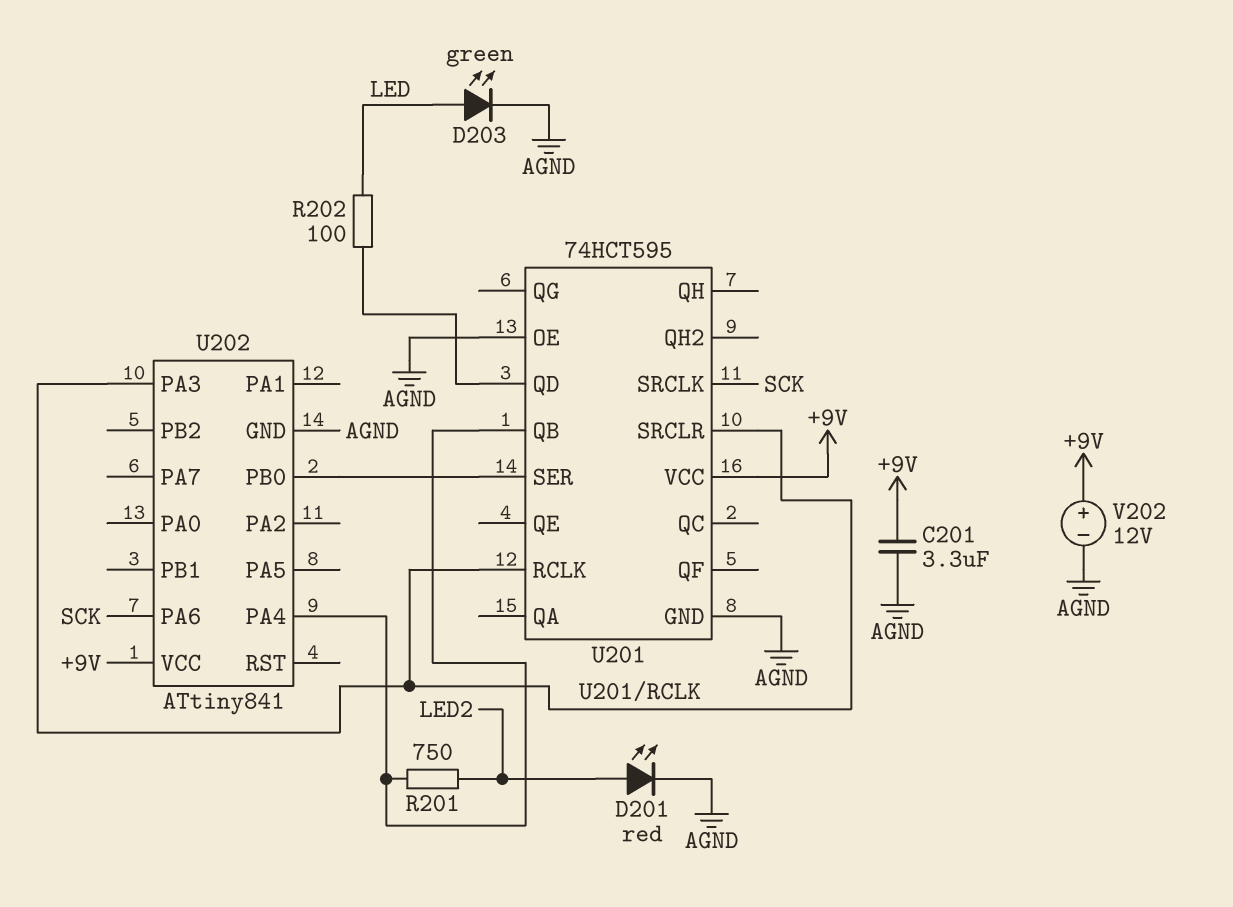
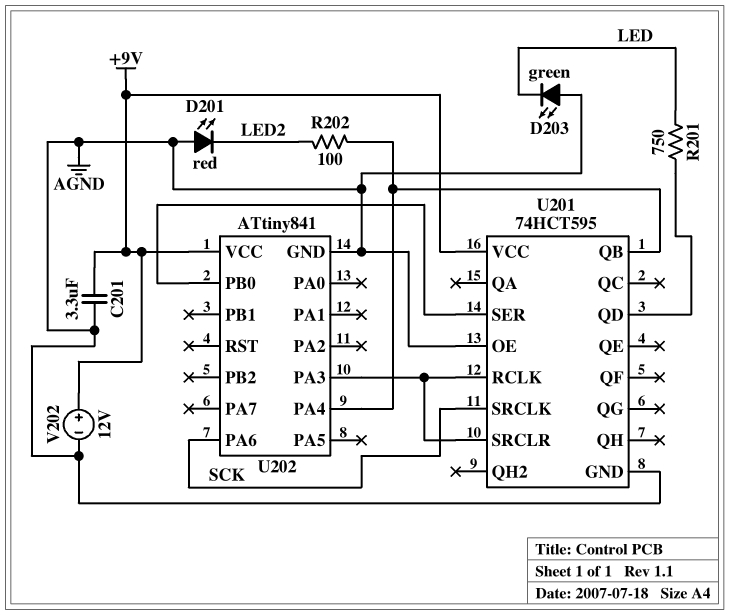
D201: LED red (A LED2, K AGND) -> LED red (A AGND, K LED2)
D203: LED green (A LED, K AGND) -> LED green (A AGND, K LED)
R201: 750 (LED2, U201/QB) -> 750 (LED, U201/QD)
R202: 100 (LED, U201/QD) -> 100 (LED2, U201/QB)

